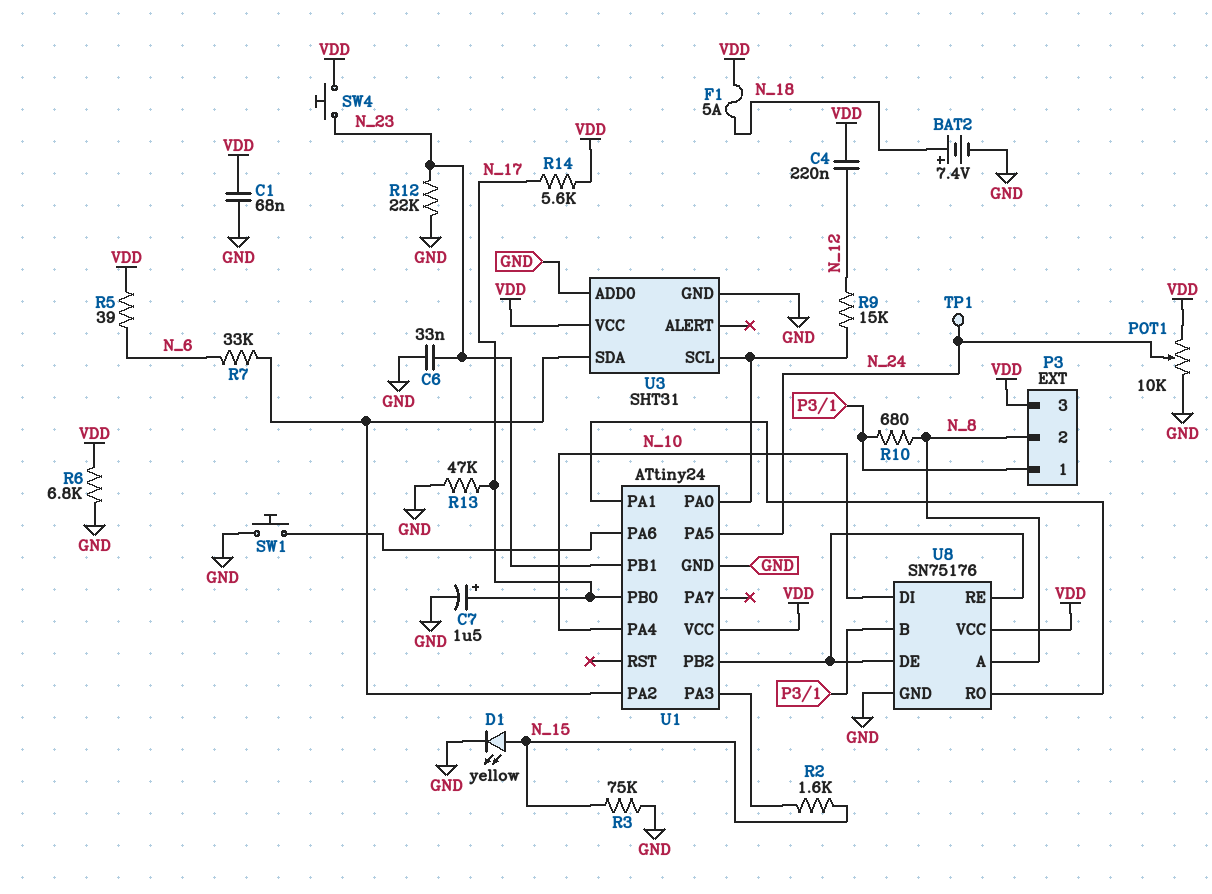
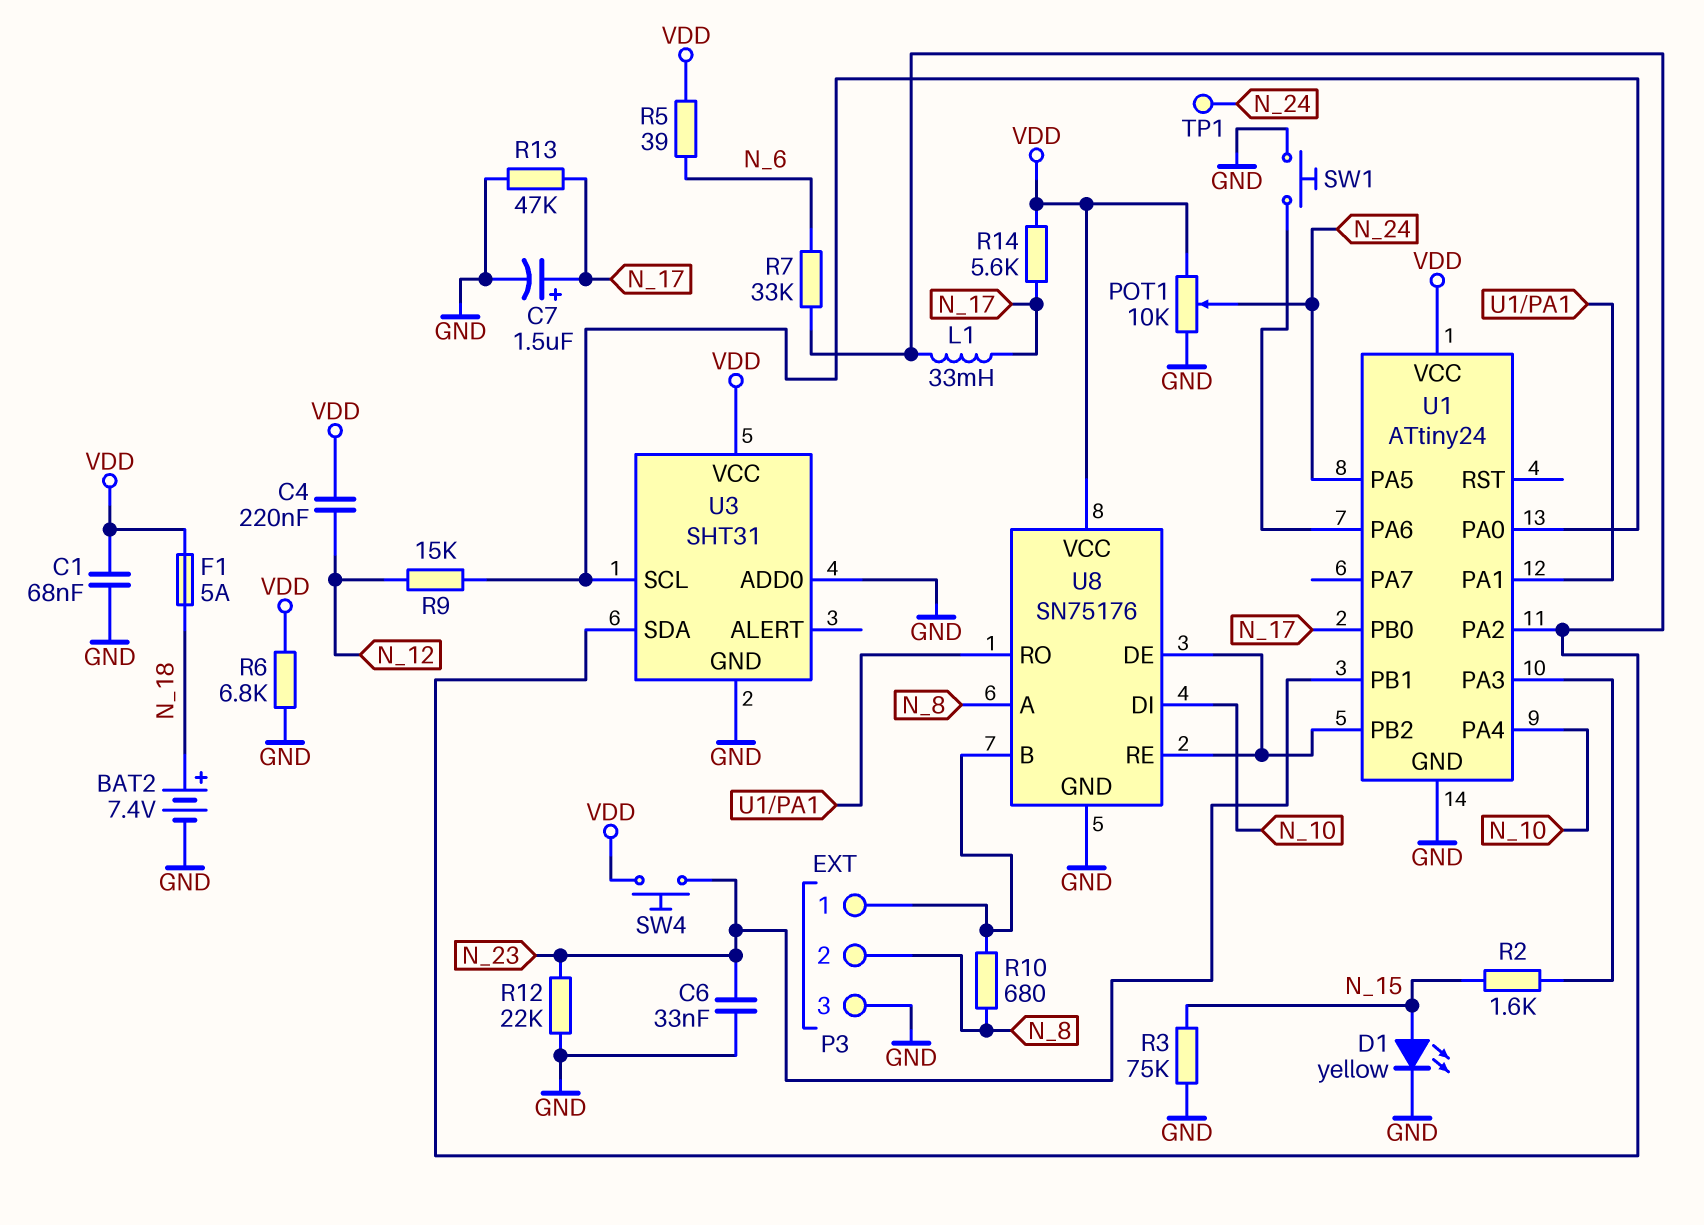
L1: none -> 33mH (N_17, U1/PA2)
P3 pin 3: VDD -> GND

